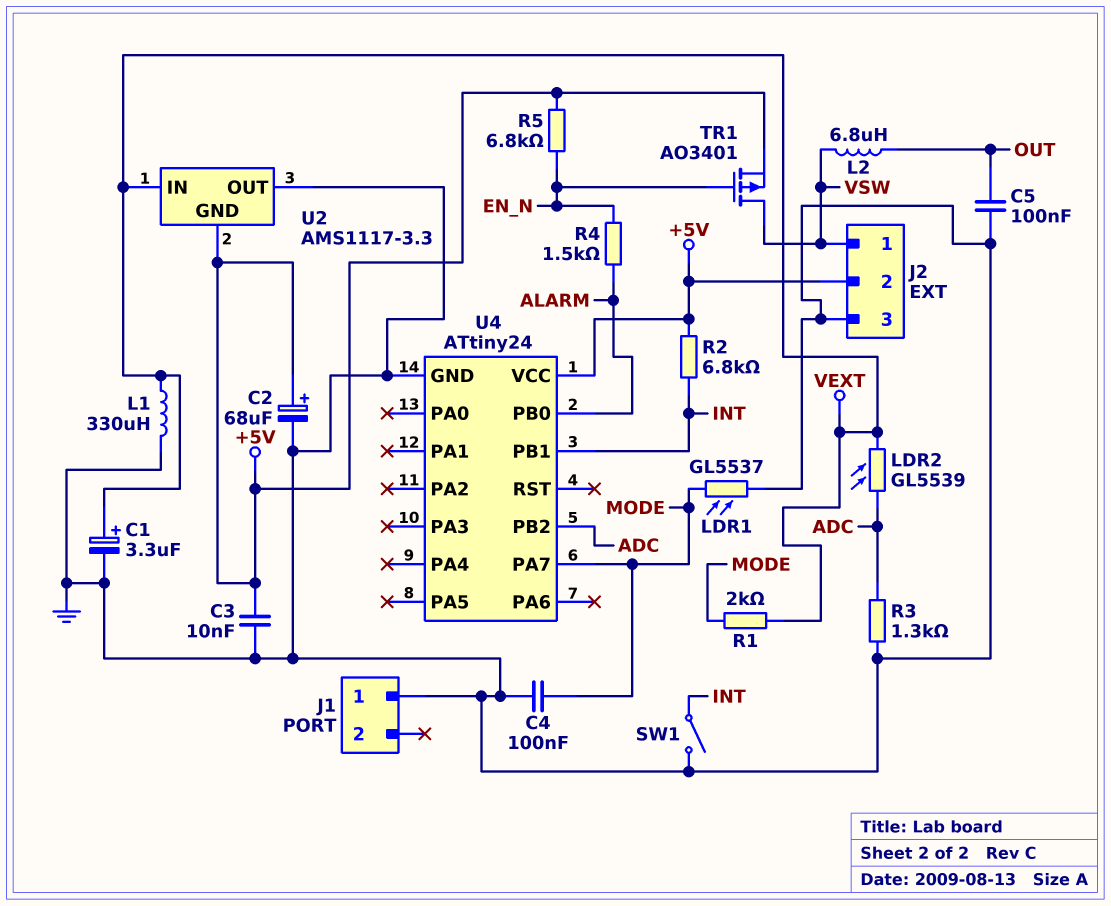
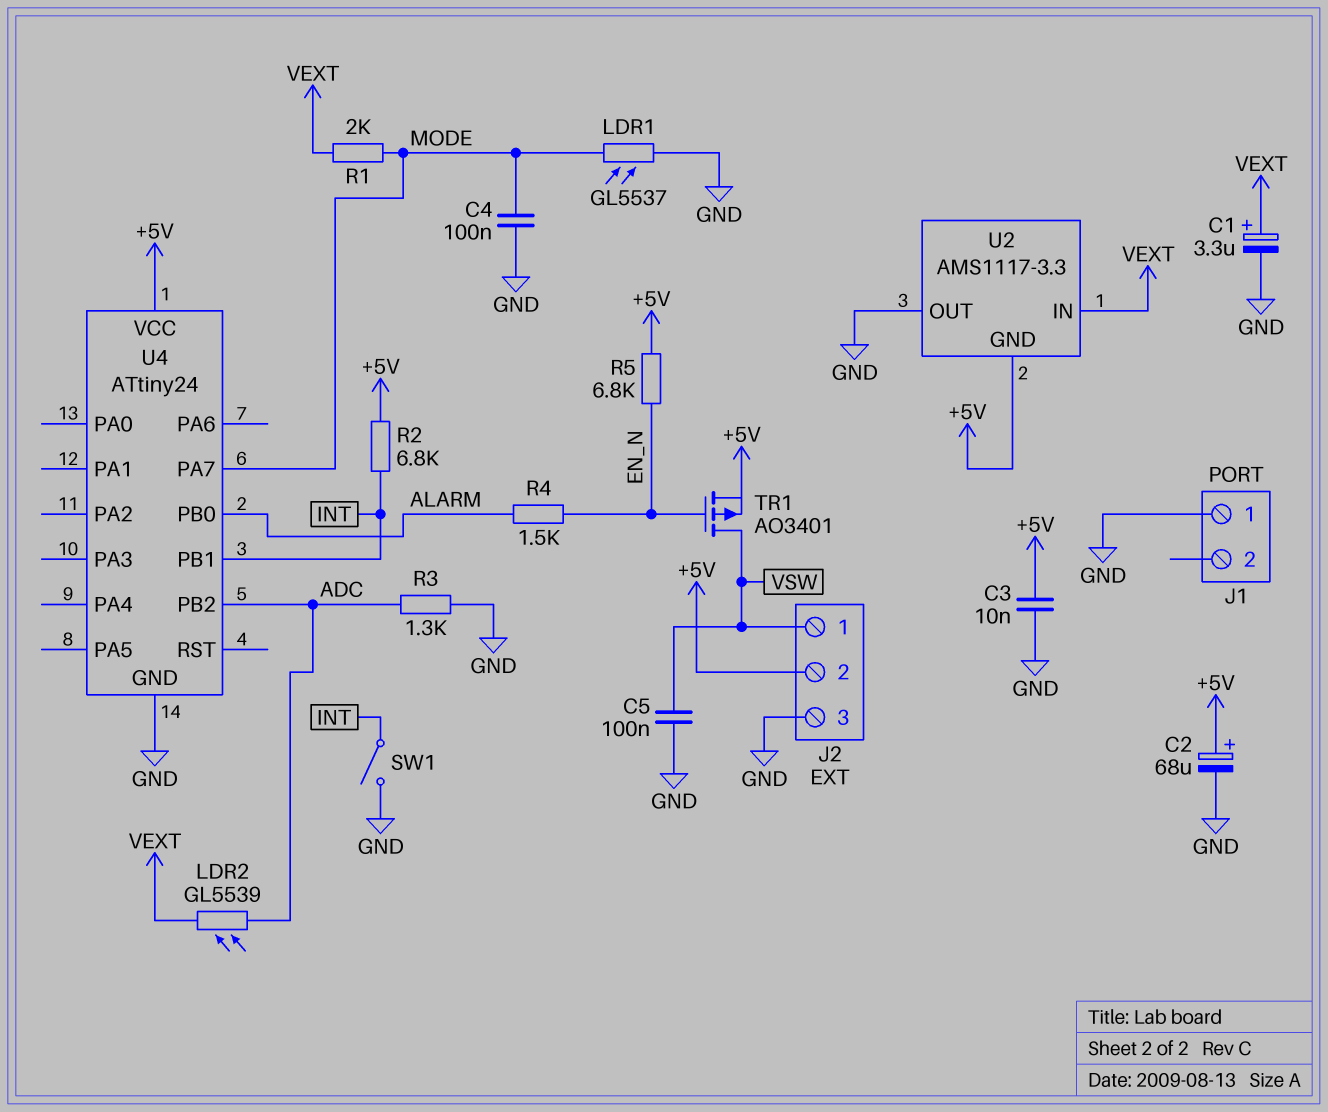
C5: 100nF (GND, OUT) -> 100nF (GND, VSW)
L1: 330uH (GND, VEXT) -> none
L2: 6.8uH (OUT, VSW) -> none

